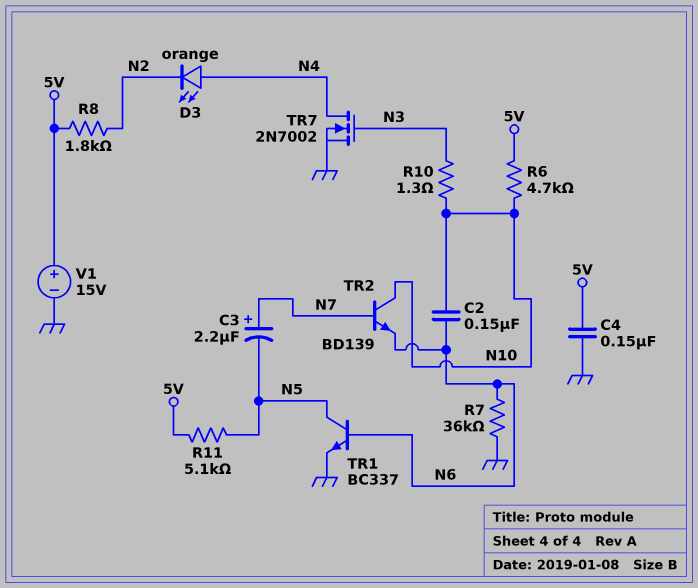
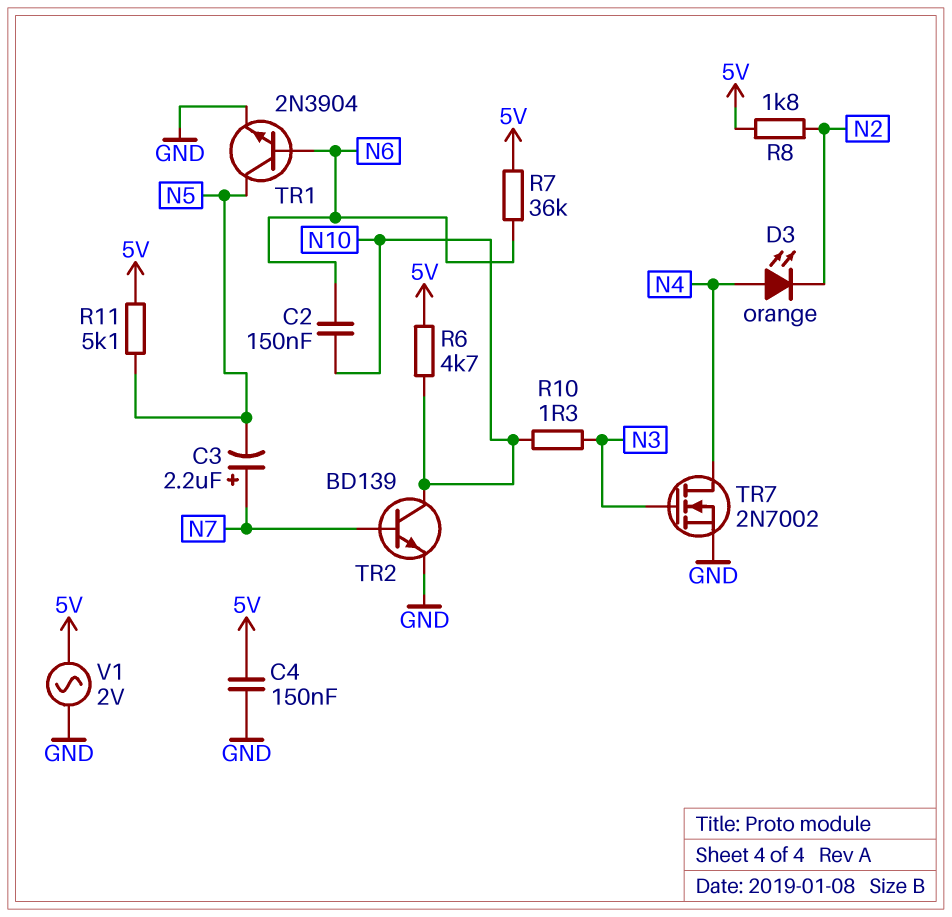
R7: 36k (GND, N6) -> 36k (5V, N6)
TR1: NPN BC337 (B N6, C N5, E GND) -> NPN 2N3904 (B N6, C N5, E GND)
TR2: NPN BD139 (B N7, C N10, E N6) -> NPN BD139 (B N7, C N10, E GND)
V1: 15V (plus 5V, minus GND) -> AC 2V (5V, GND)

